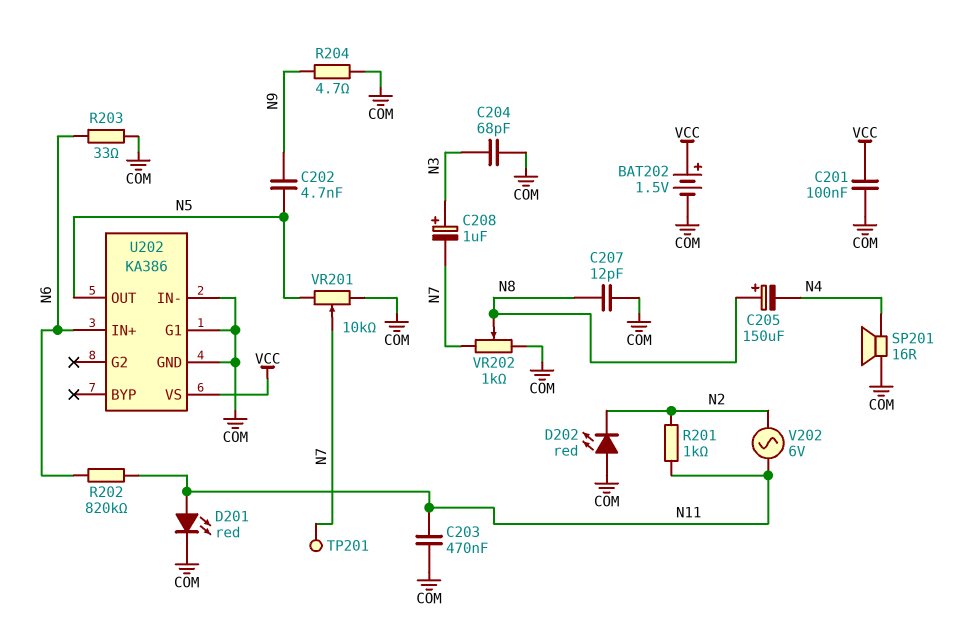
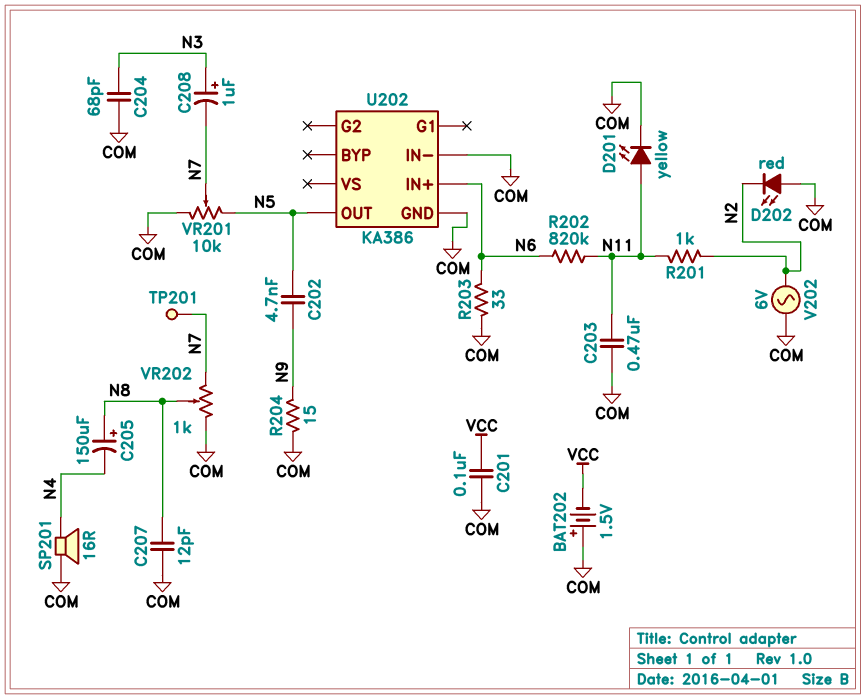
BAT202: 1.5V (plus VCC, minus COM) -> 1.5V (plus COM, minus VCC)
D201: LED red (A N11, K COM) -> LED yellow (A N11, K COM)
R204: 4.7 (COM, N9) -> 15 (COM, N9)
U202 pin G1: COM -> none
U202 pin VS: VCC -> none
V202: AC 6V (N2, N11) -> AC 6V (COM, N2)

